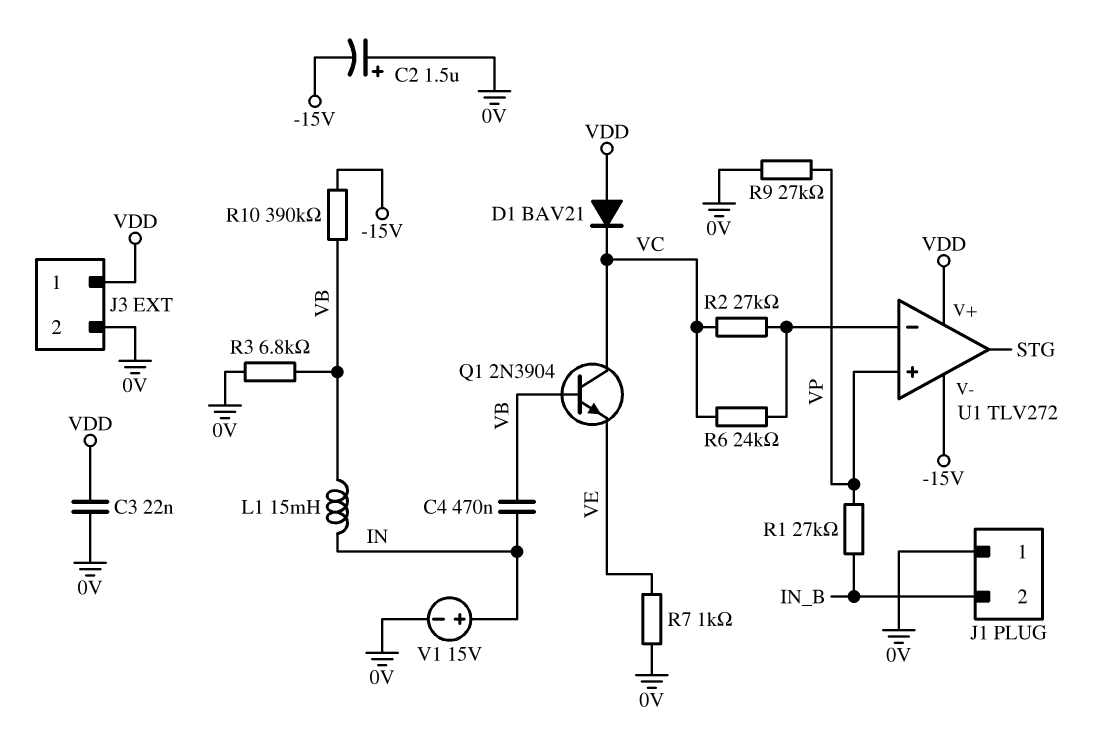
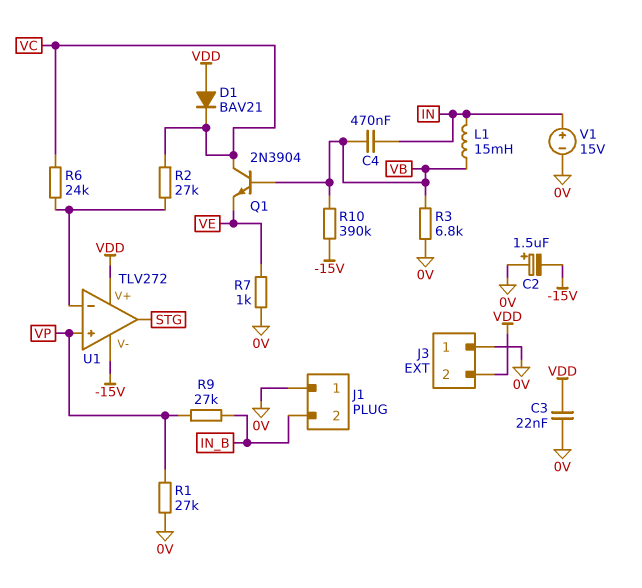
J3 pin 1: VDD -> 0V
J3 pin 2: 0V -> VDD
R1: 27k (IN_B, VP) -> 27k (0V, VP)
R9: 27k (0V, VP) -> 27k (IN_B, VP)

